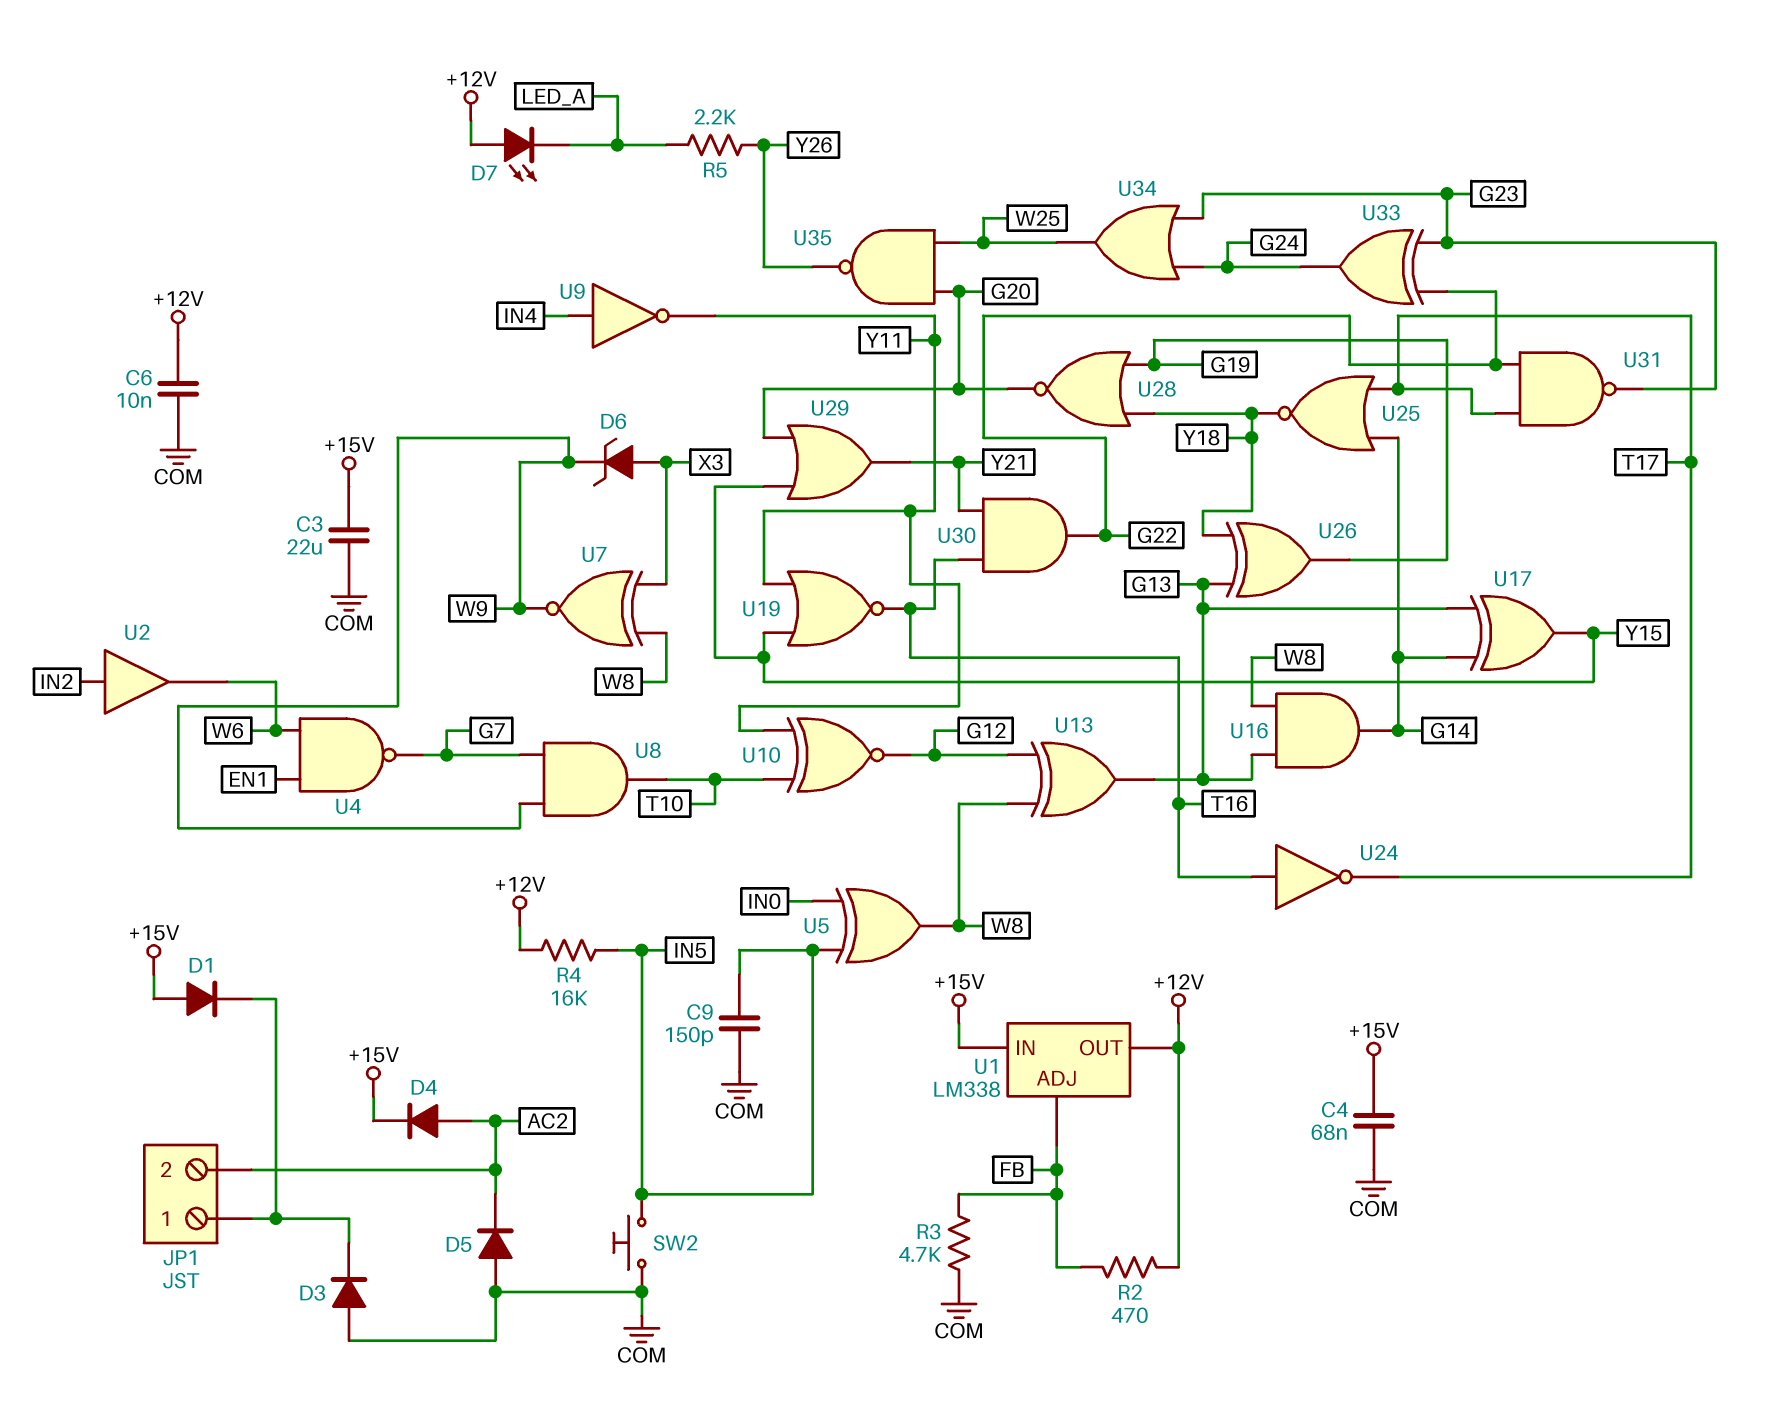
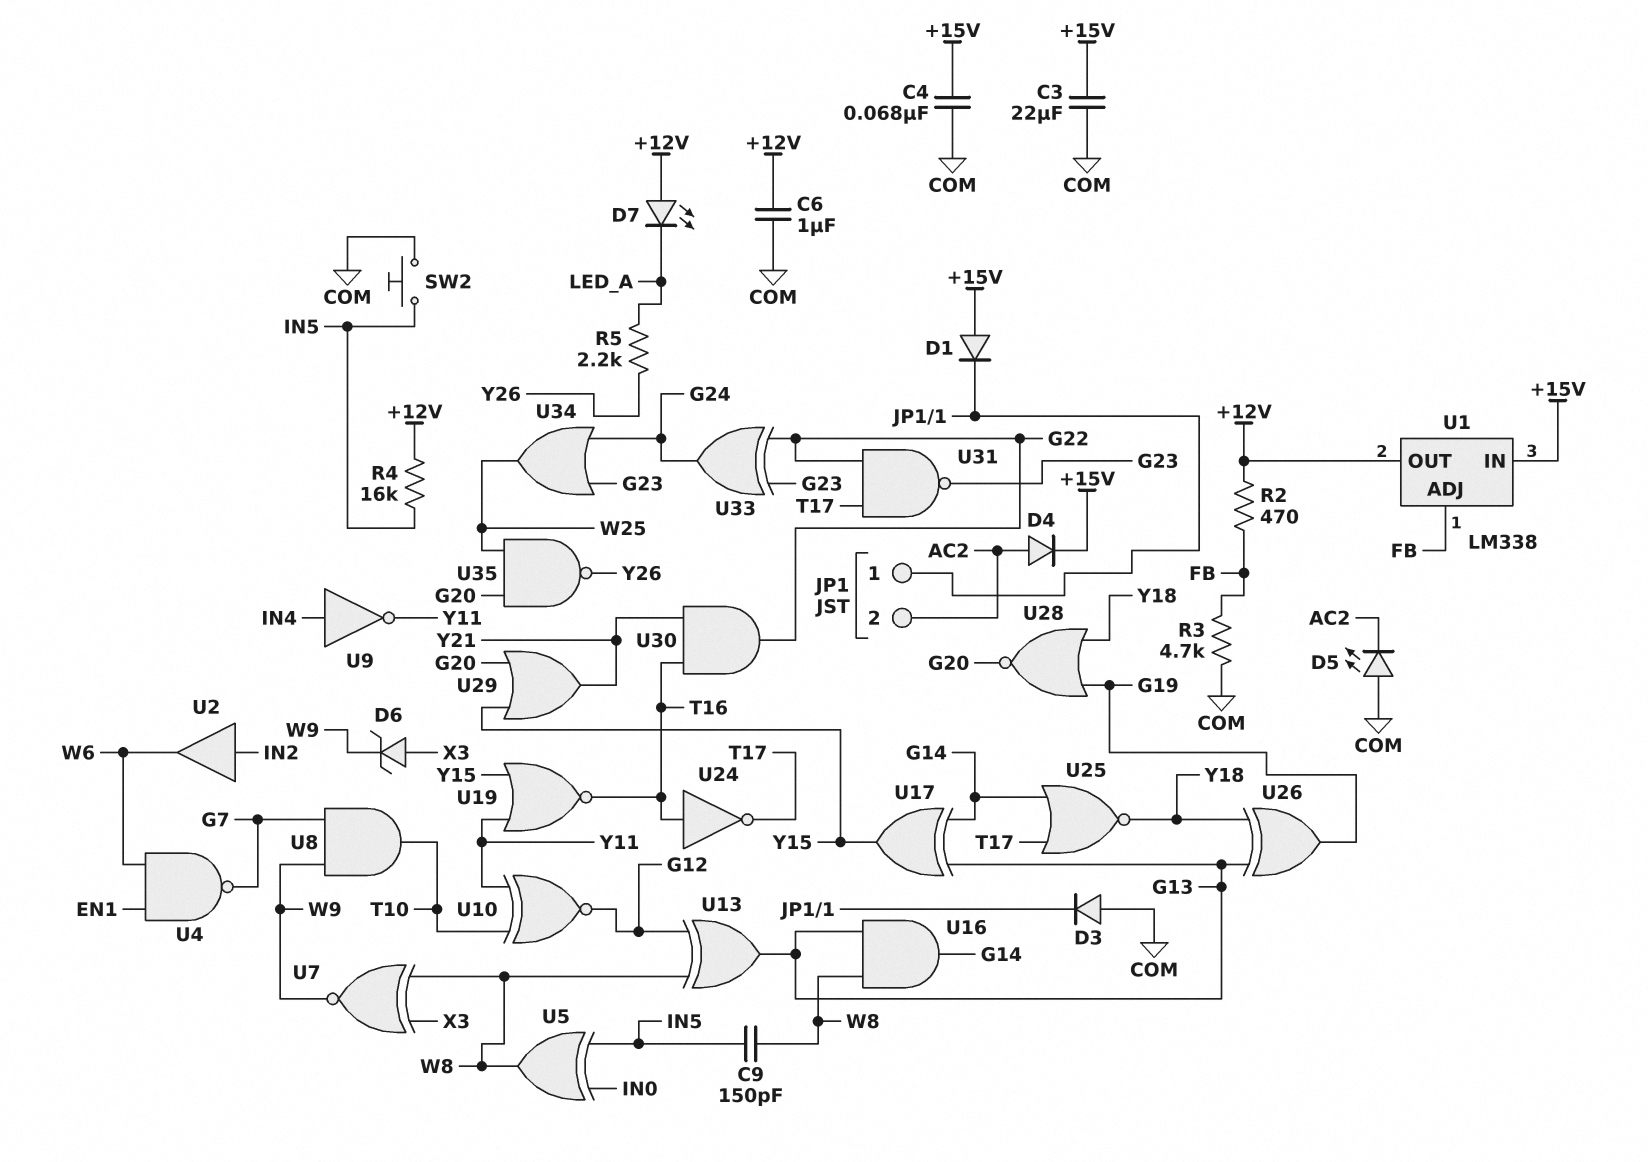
C6: 10nF (+12V, COM) -> 1uF (+12V, COM)
C9: 150pF (COM, IN5) -> 150pF (IN5, W8)
D5: diode (A COM, K AC2) -> LED (A COM, K AC2)

